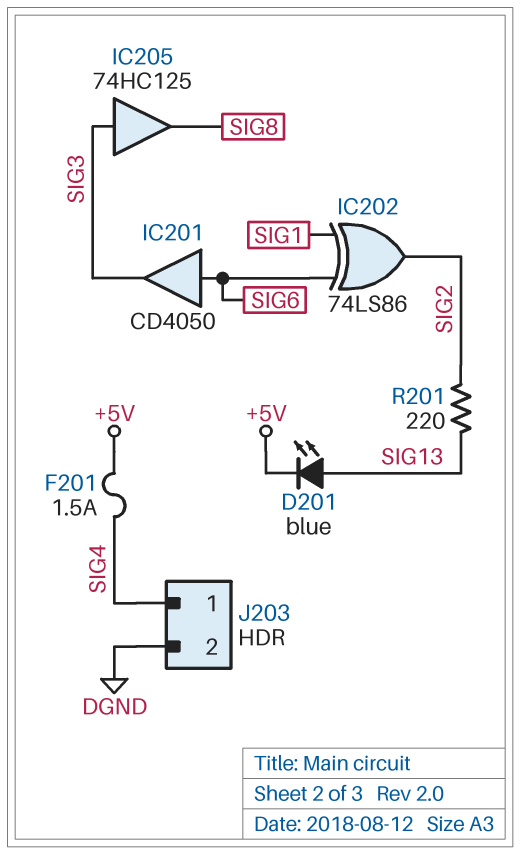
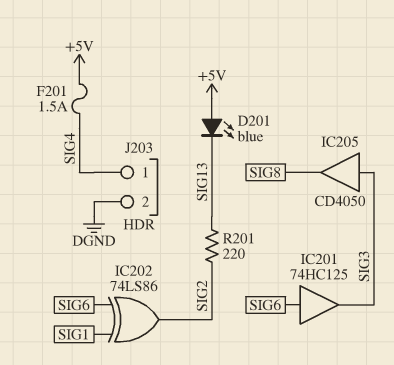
D201: LED blue (A SIG13, K +5V) -> LED blue (A +5V, K SIG13)
IC201: buffer CD4050 (in SIG6, out SIG3) -> buffer 74HC125 (in SIG6, out SIG3)
IC205: buffer 74HC125 (in SIG3, out SIG8) -> buffer CD4050 (in SIG3, out SIG8)

